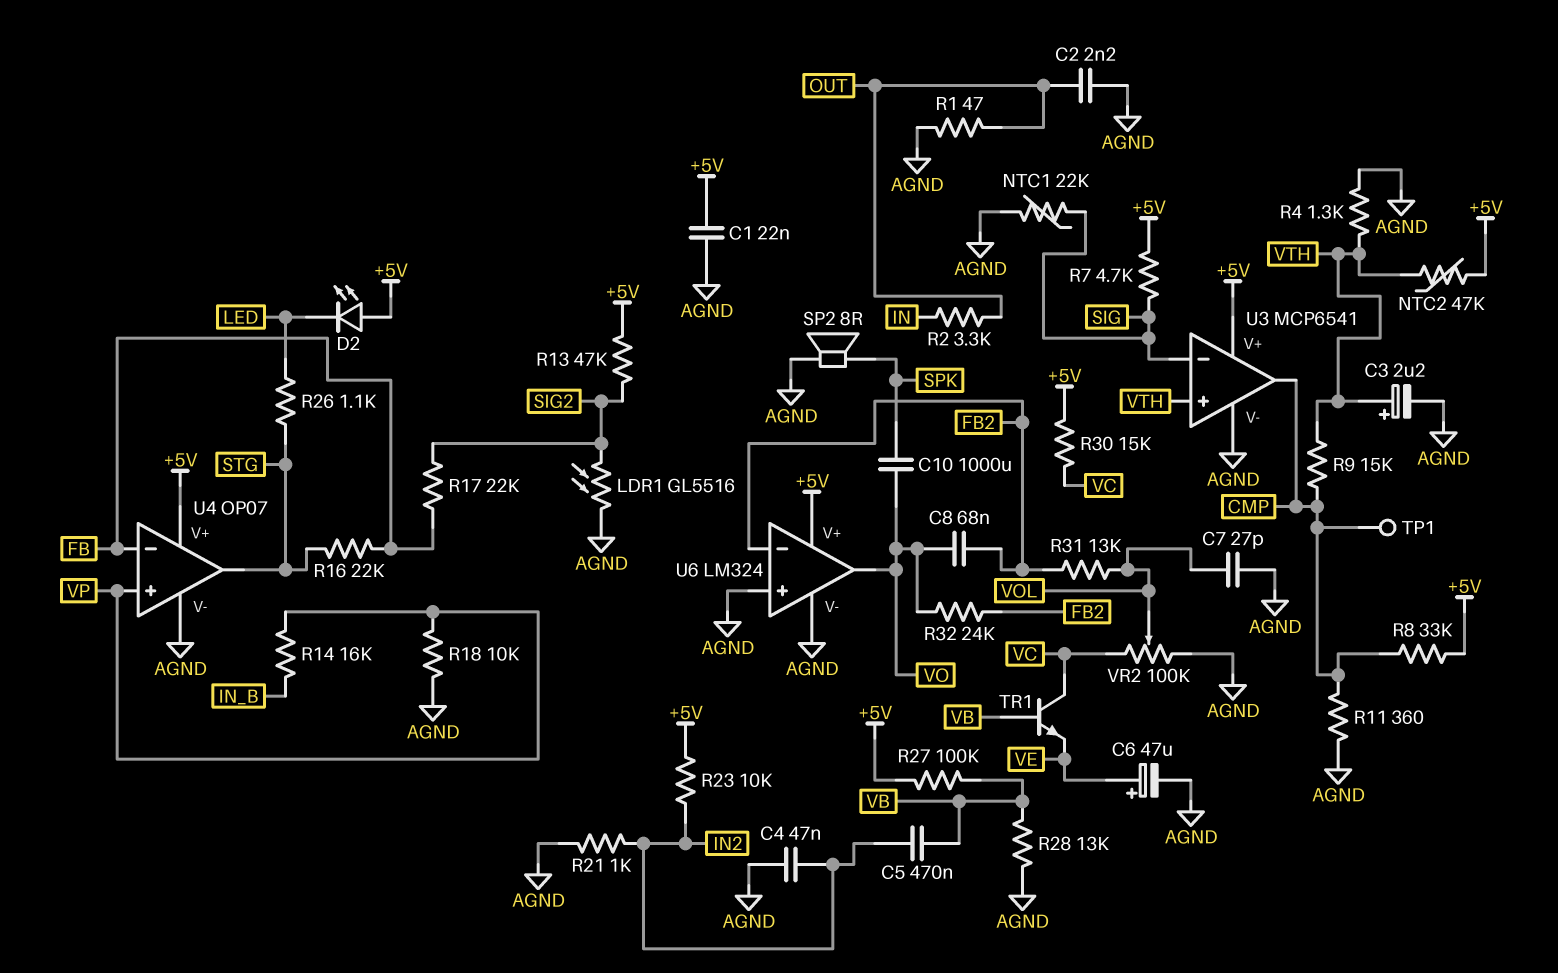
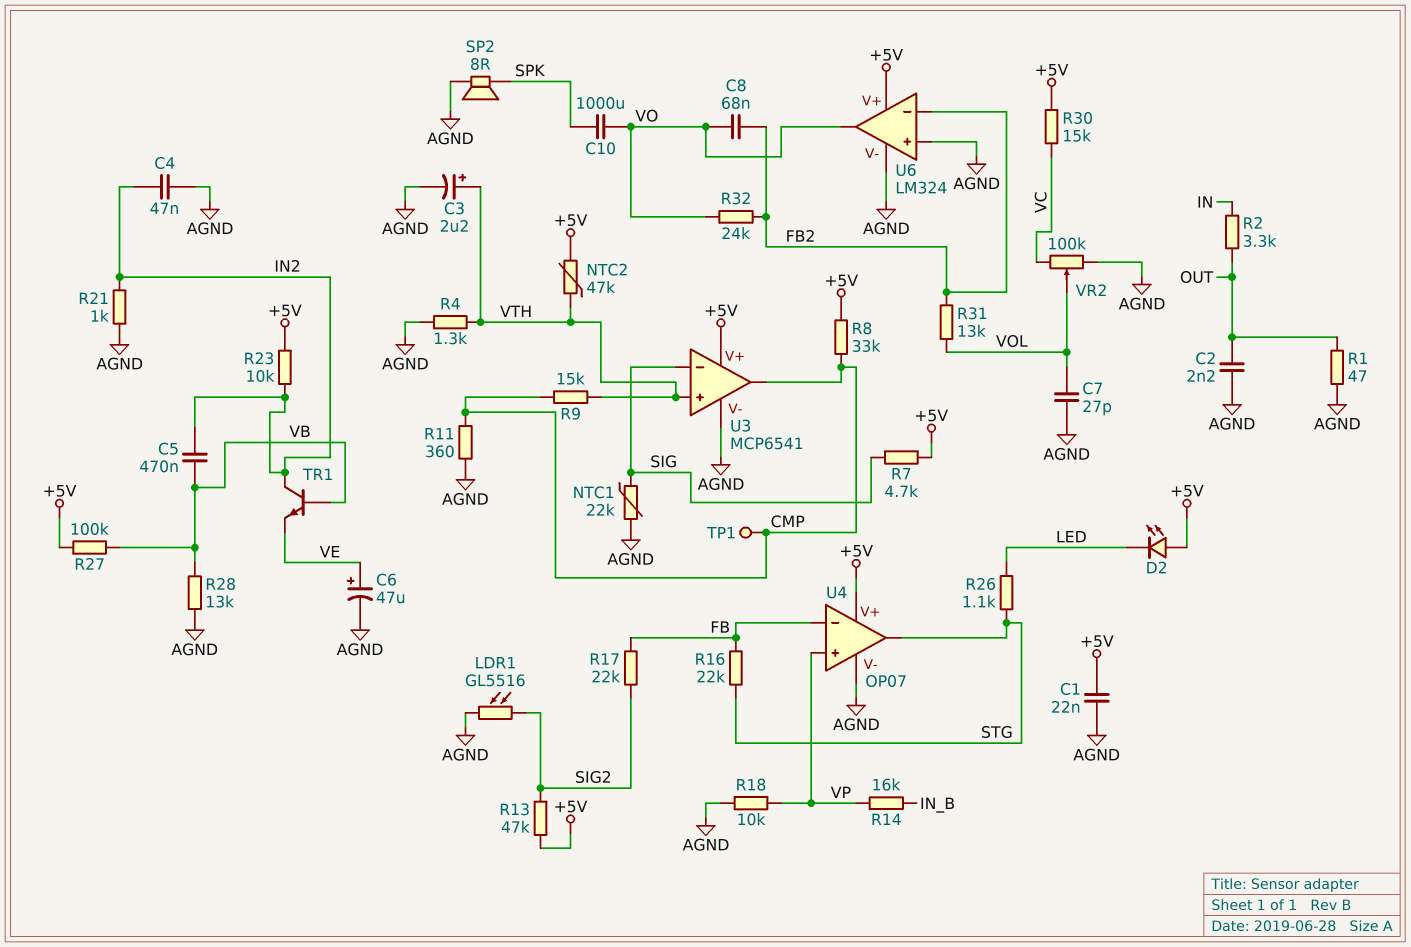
TR1: NPN (B VB, C VC, E VE) -> NPN (B VB, C IN2, E VE)

